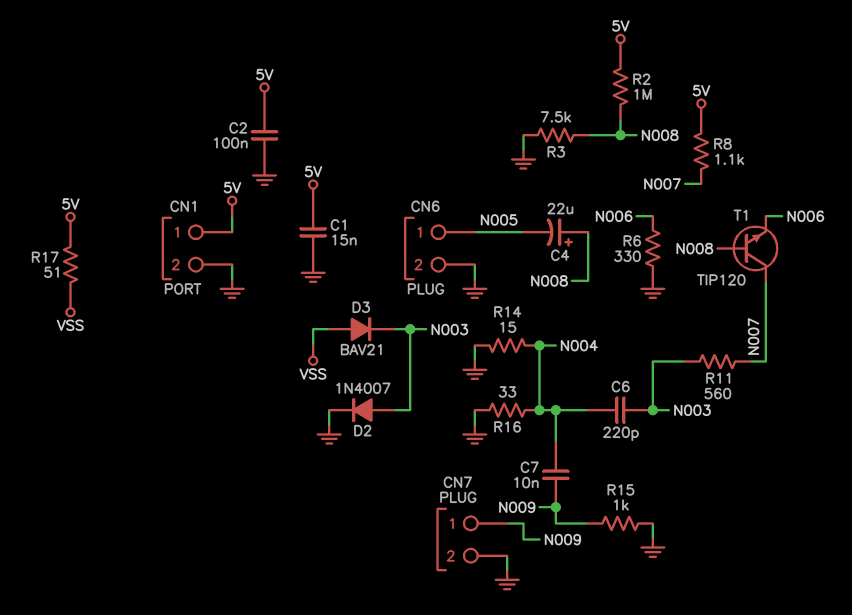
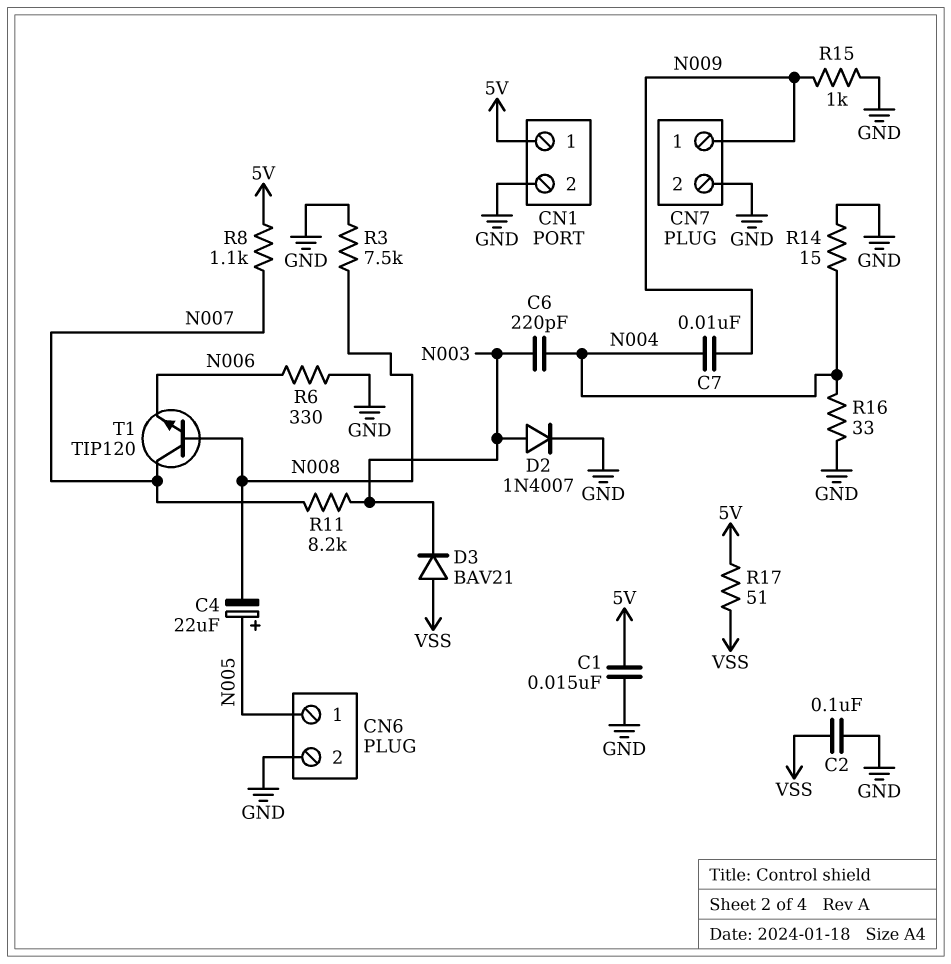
C2: 100nF (5V, GND) -> 100nF (GND, VSS)
C4: 22uF (plus N008, minus N005) -> 22uF (plus N005, minus N008)
R2: 1M (5V, N008) -> none
R11: 560 (N003, N007) -> 8.2k (N003, N007)

